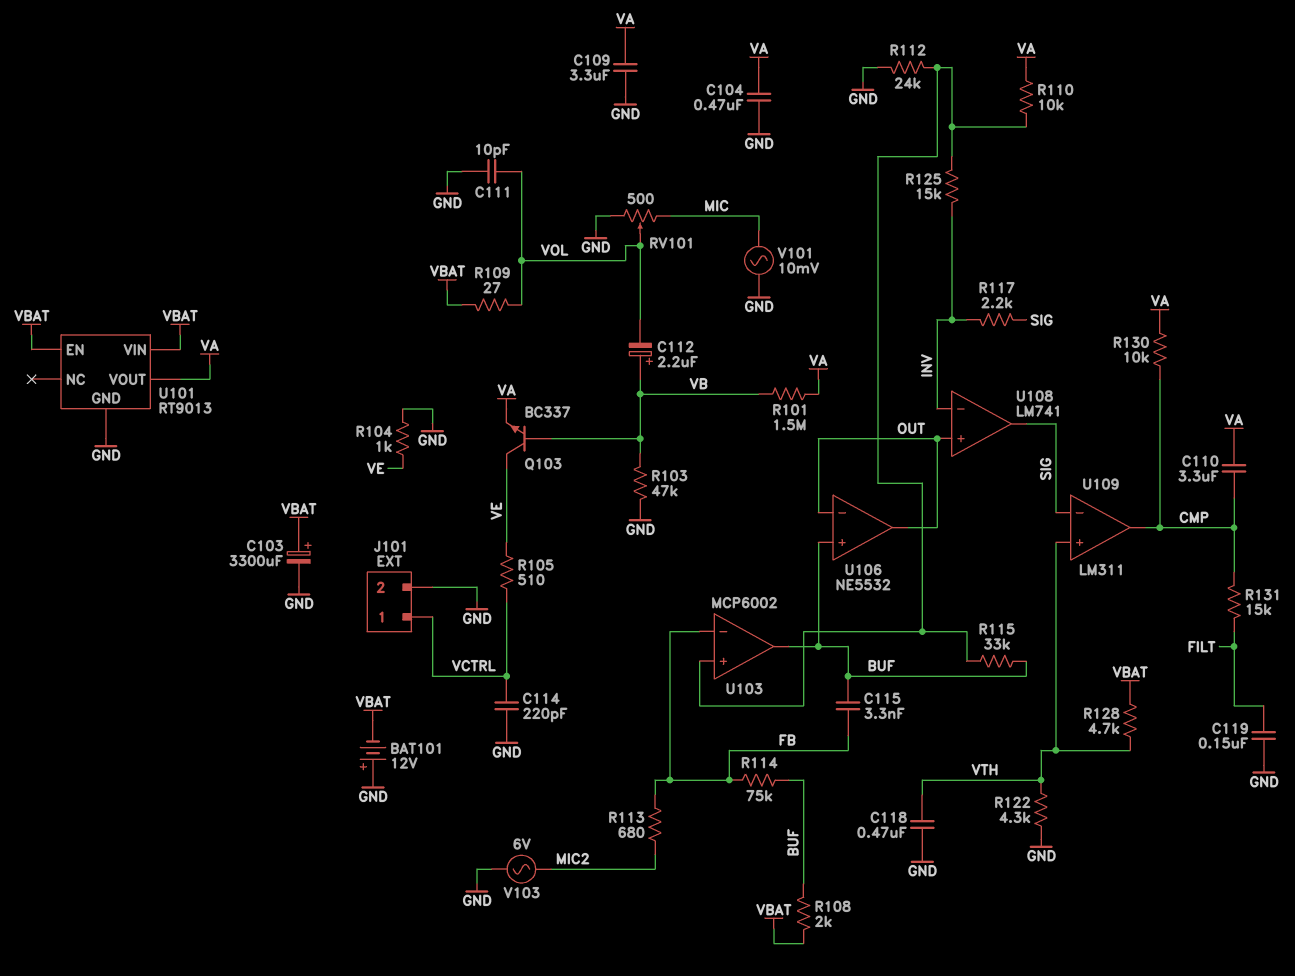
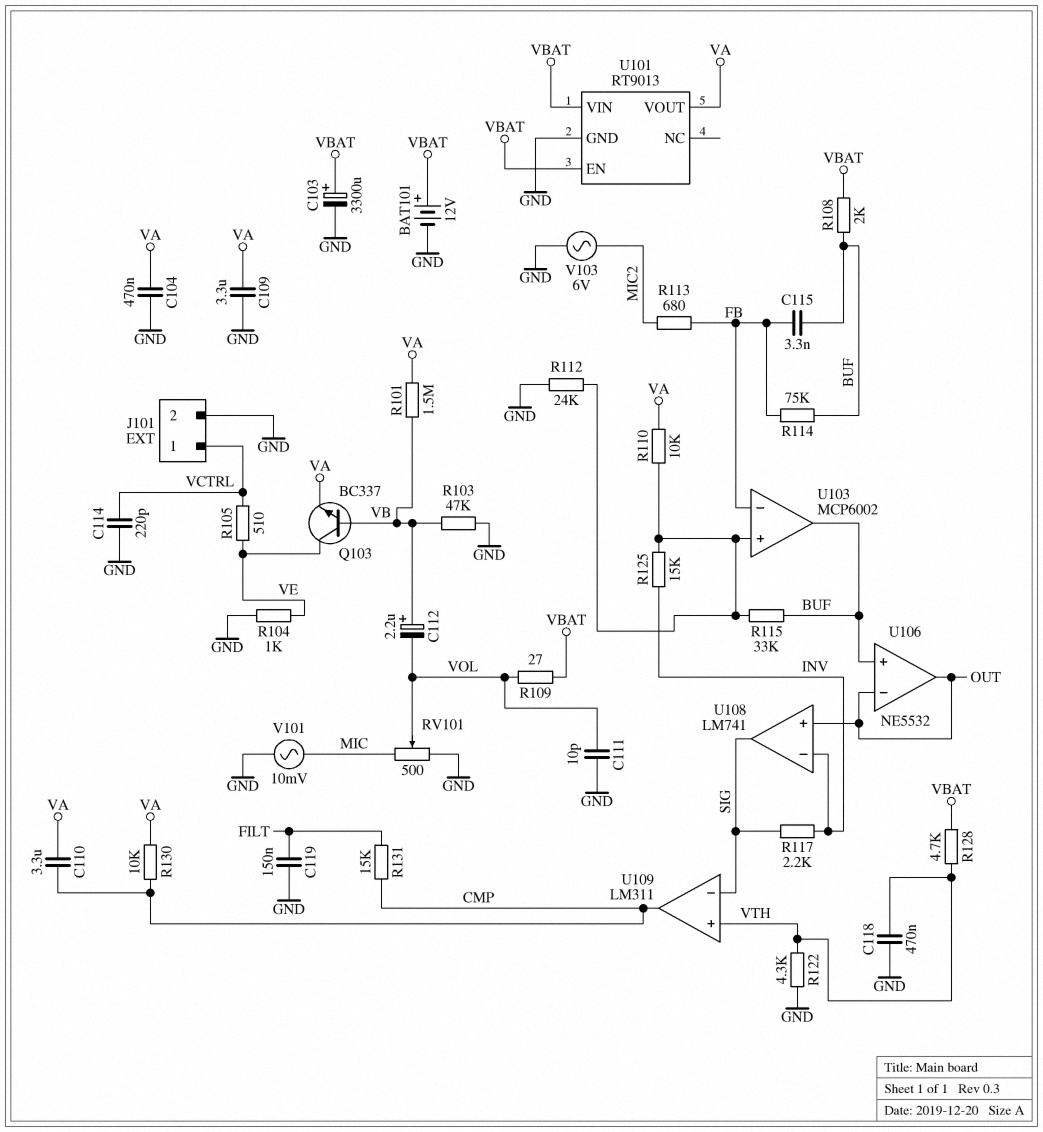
BAT101: 12V (plus GND, minus VBAT) -> 12V (plus VBAT, minus GND)

